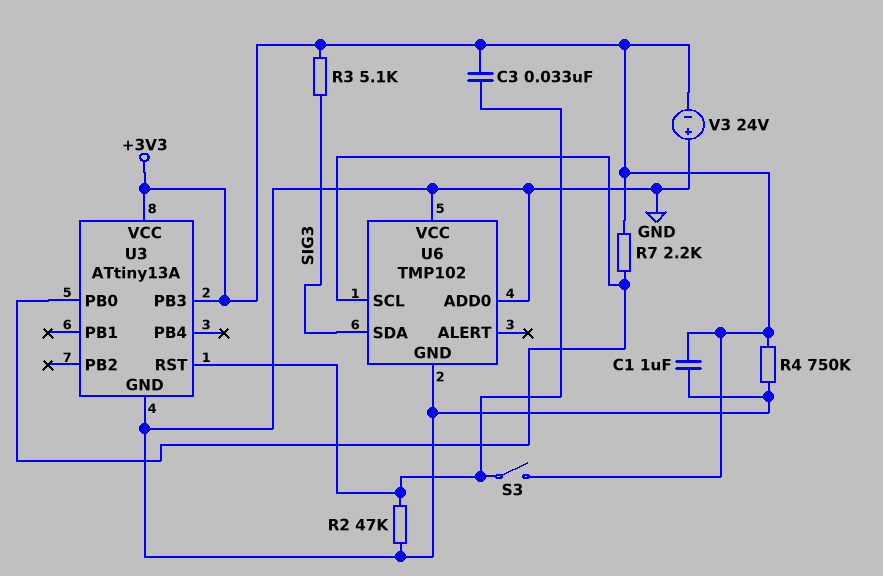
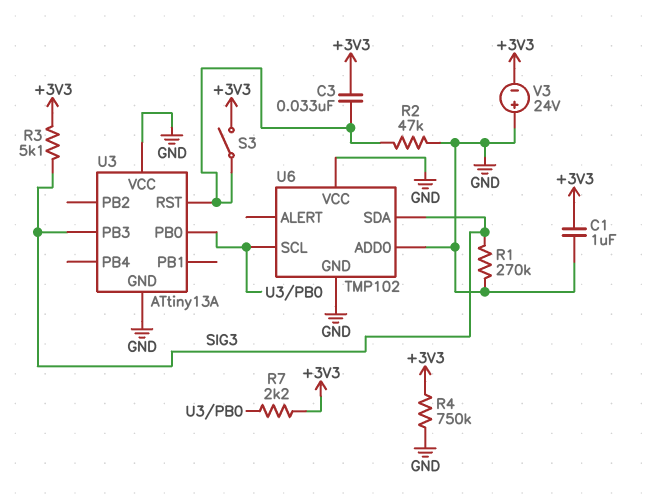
R1: none -> 270k (GND, SIG3)
U3 pin PB3: +3V3 -> SIG3
U3 pin VCC: +3V3 -> GND

